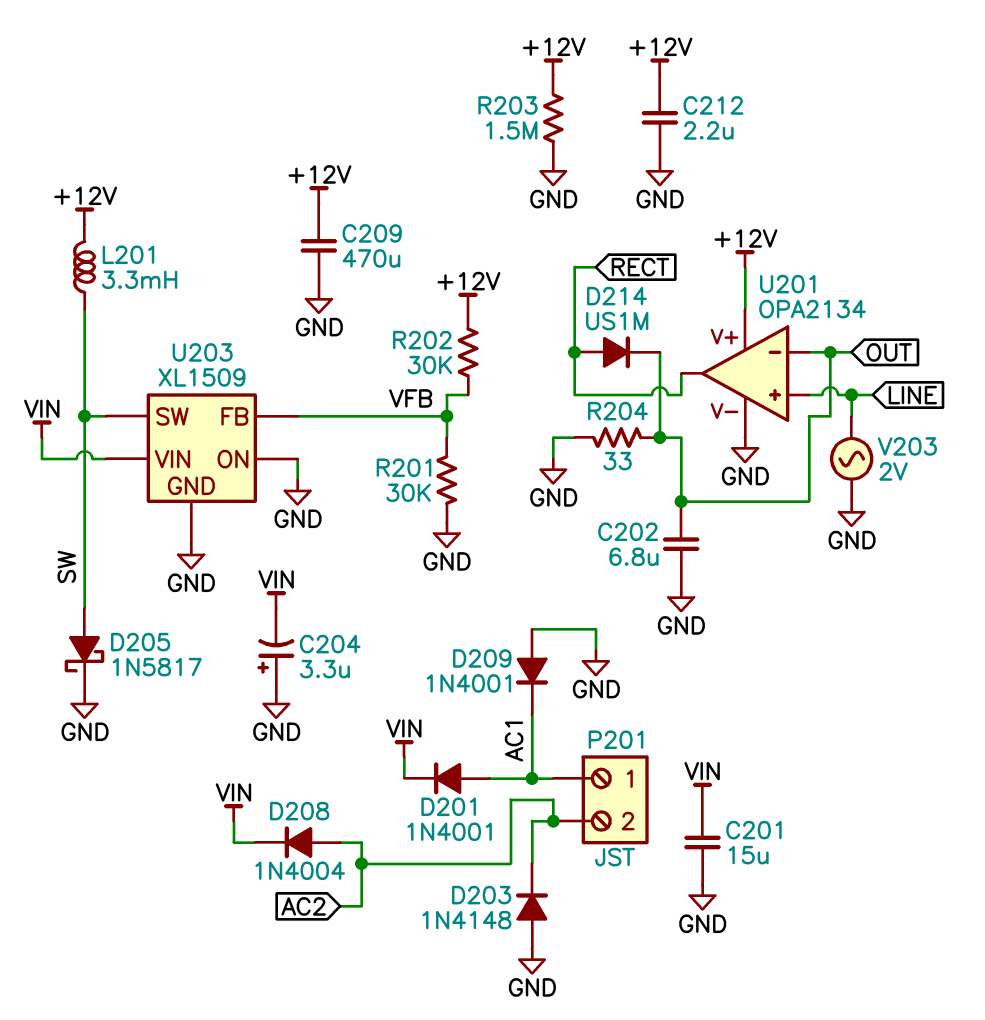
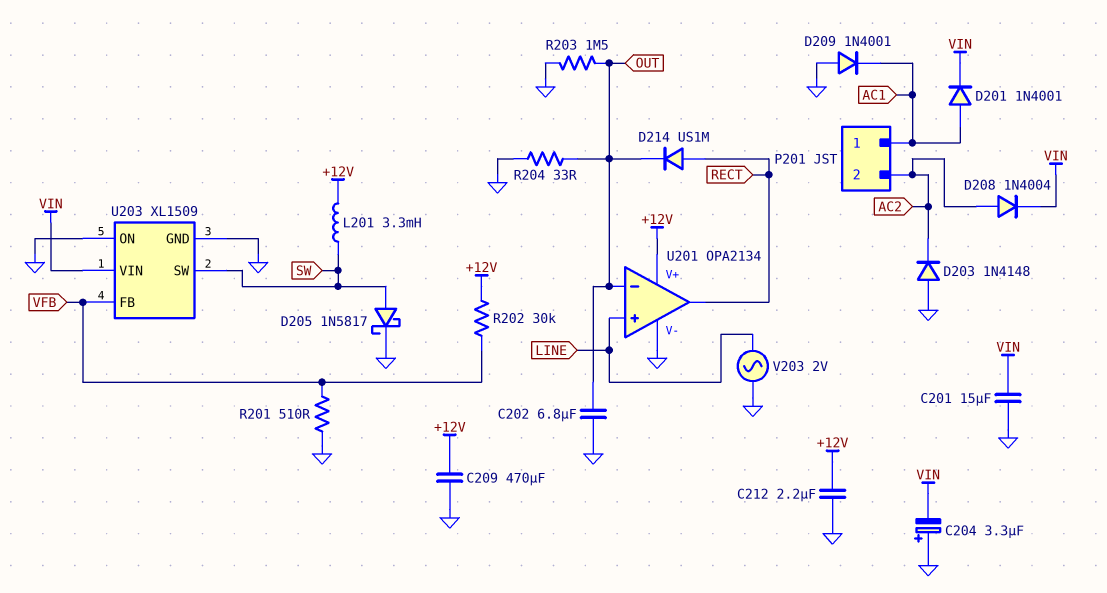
R201: 30k (GND, VFB) -> 510 (GND, VFB)
R203: 1.5M (+12V, GND) -> 1.5M (GND, OUT)

